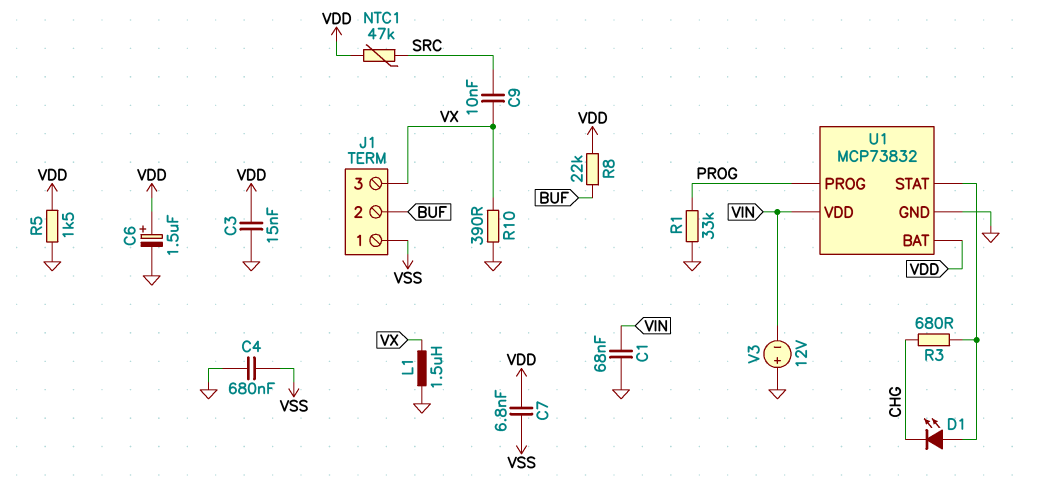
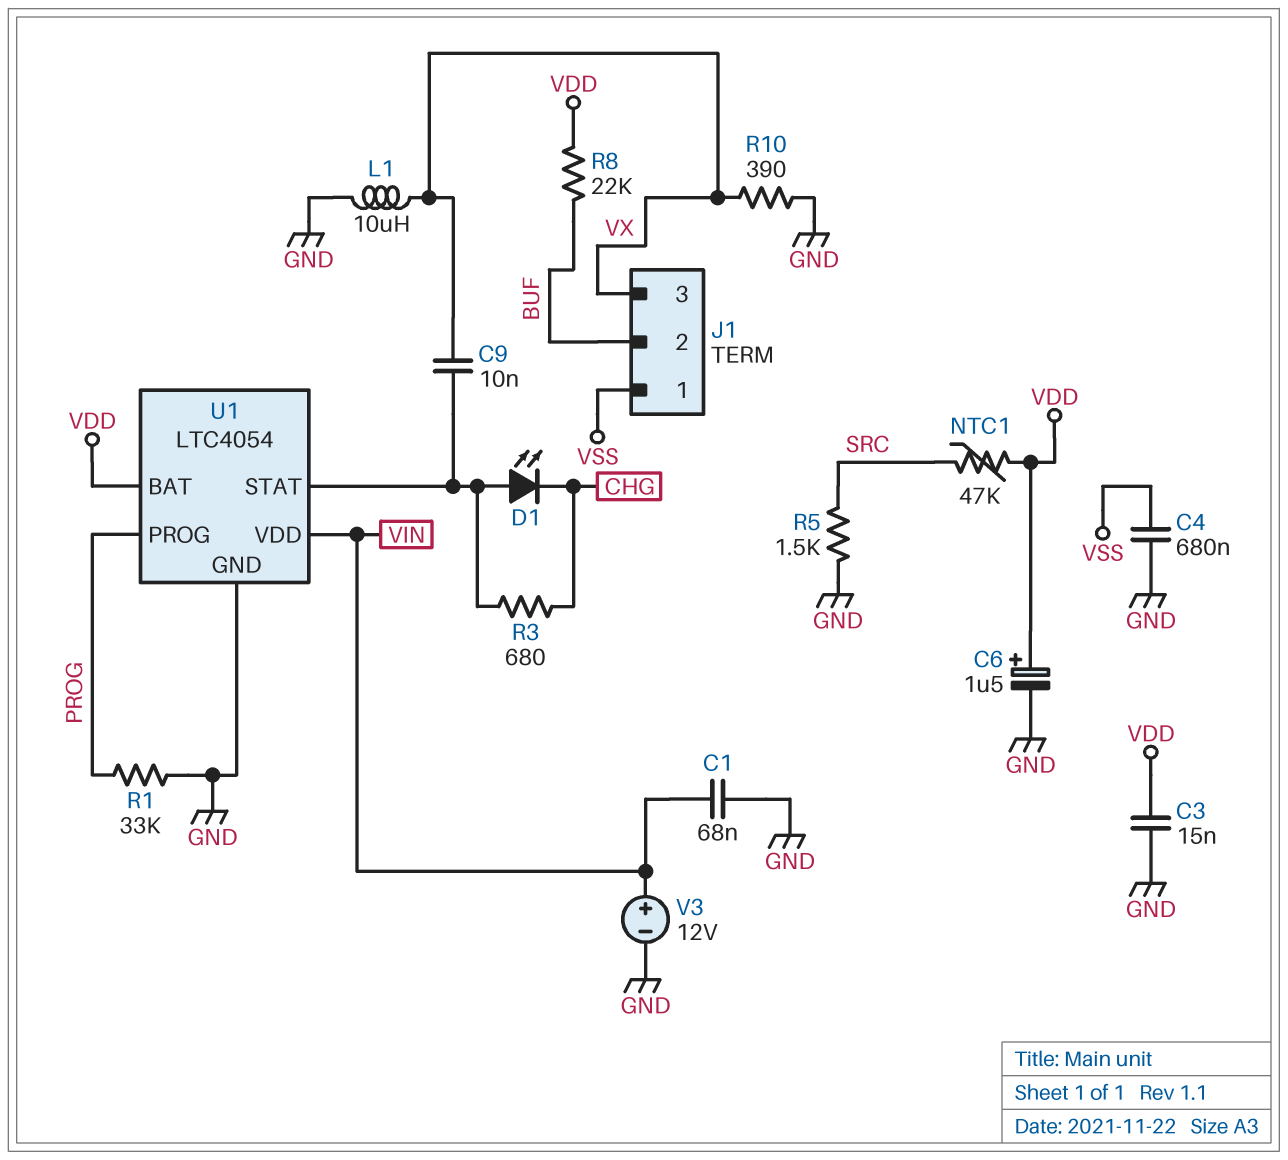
C7: 6.8nF (VDD, VSS) -> none
C9: 10nF (SRC, VX) -> 10nF (U1/STAT, VX)
L1: 1.5uH (GND, VX) -> 10uH (GND, VX)
R5: 1.5k (GND, VDD) -> 1.5k (GND, SRC)
U1: MCP73832 -> LTC4054
V3: 12V (plus GND, minus VIN) -> 12V (plus VIN, minus GND)

